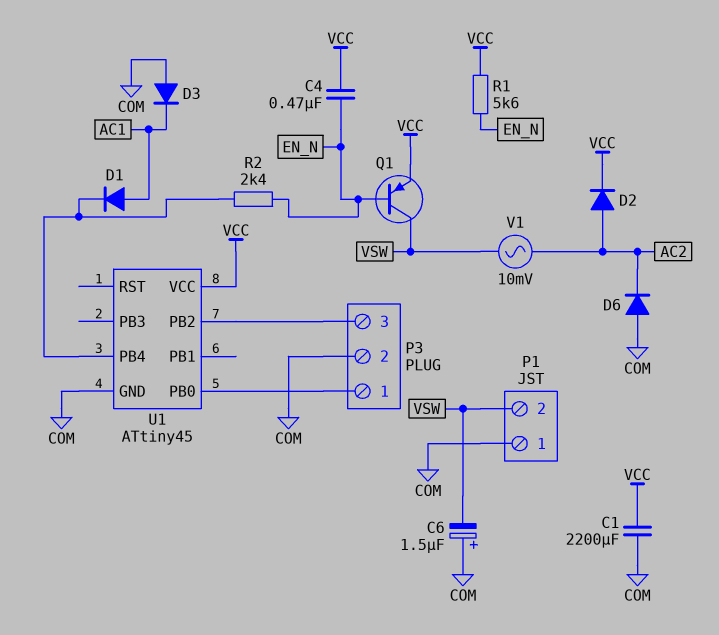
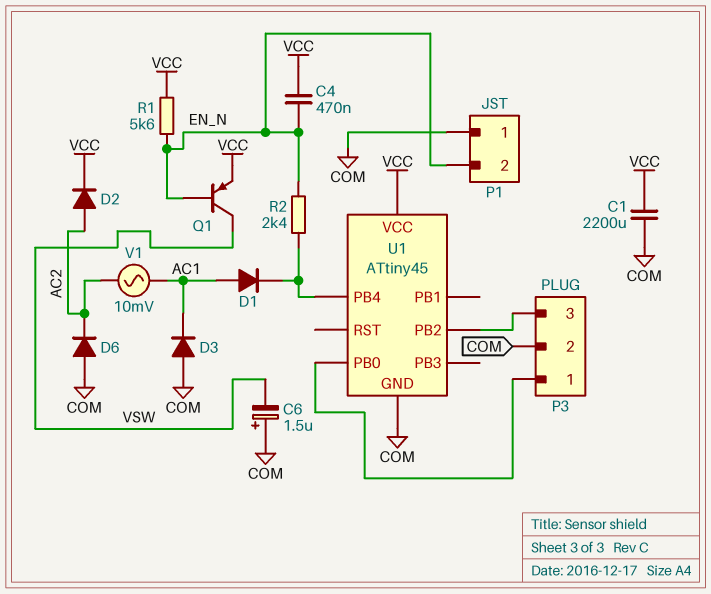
P1 pin 2: VSW -> EN_N
V1: AC 10mV (AC2, VSW) -> AC 10mV (AC1, AC2)

